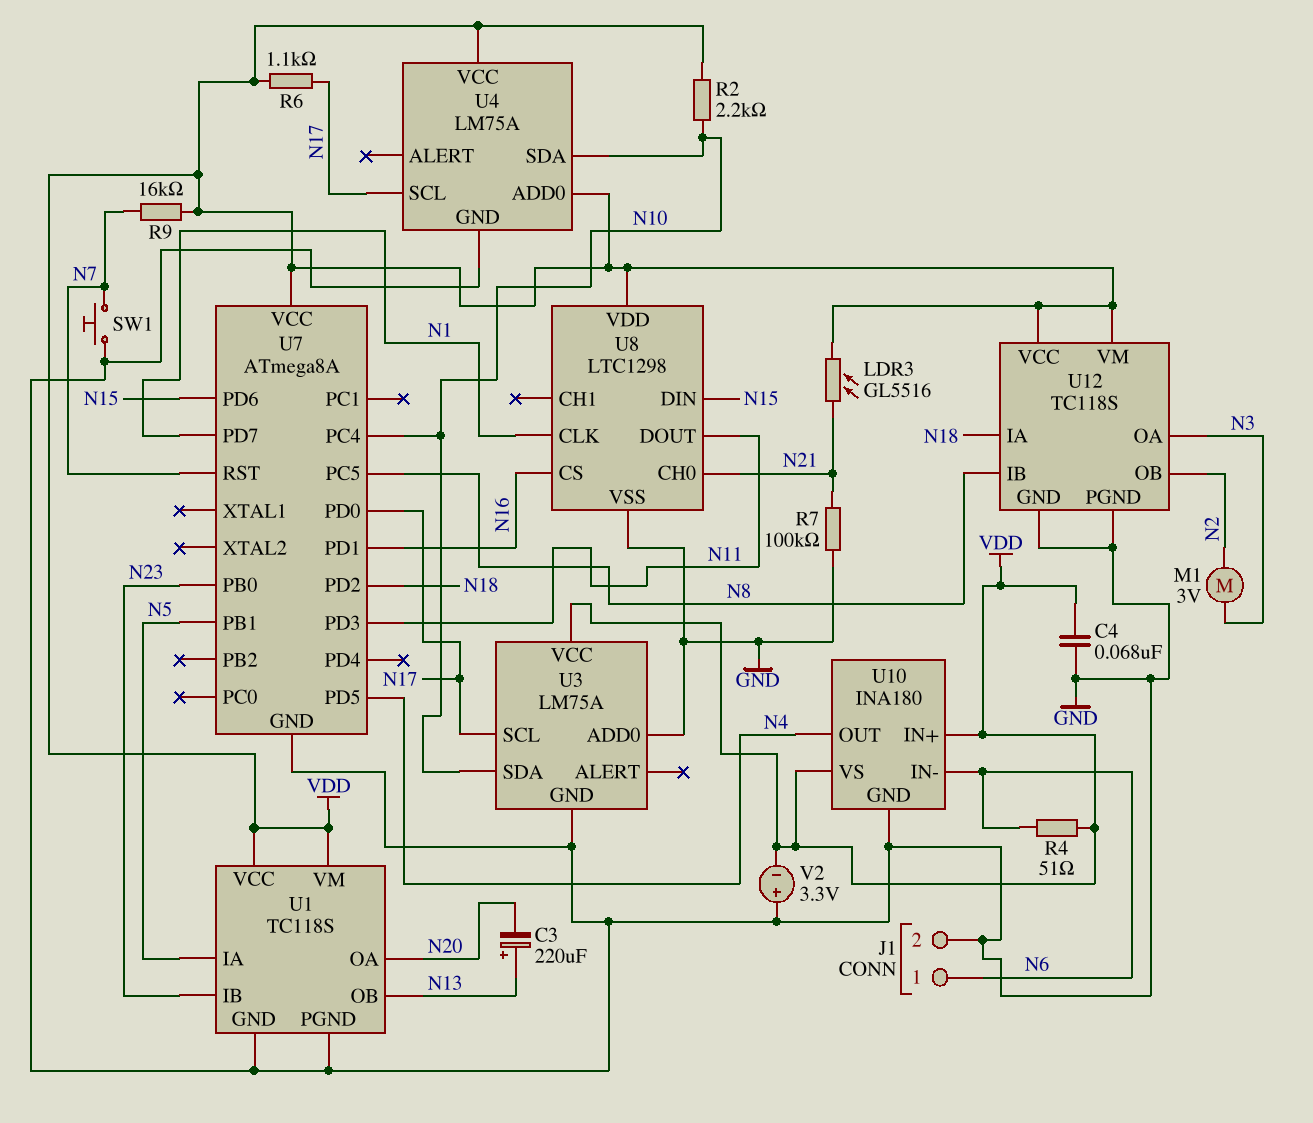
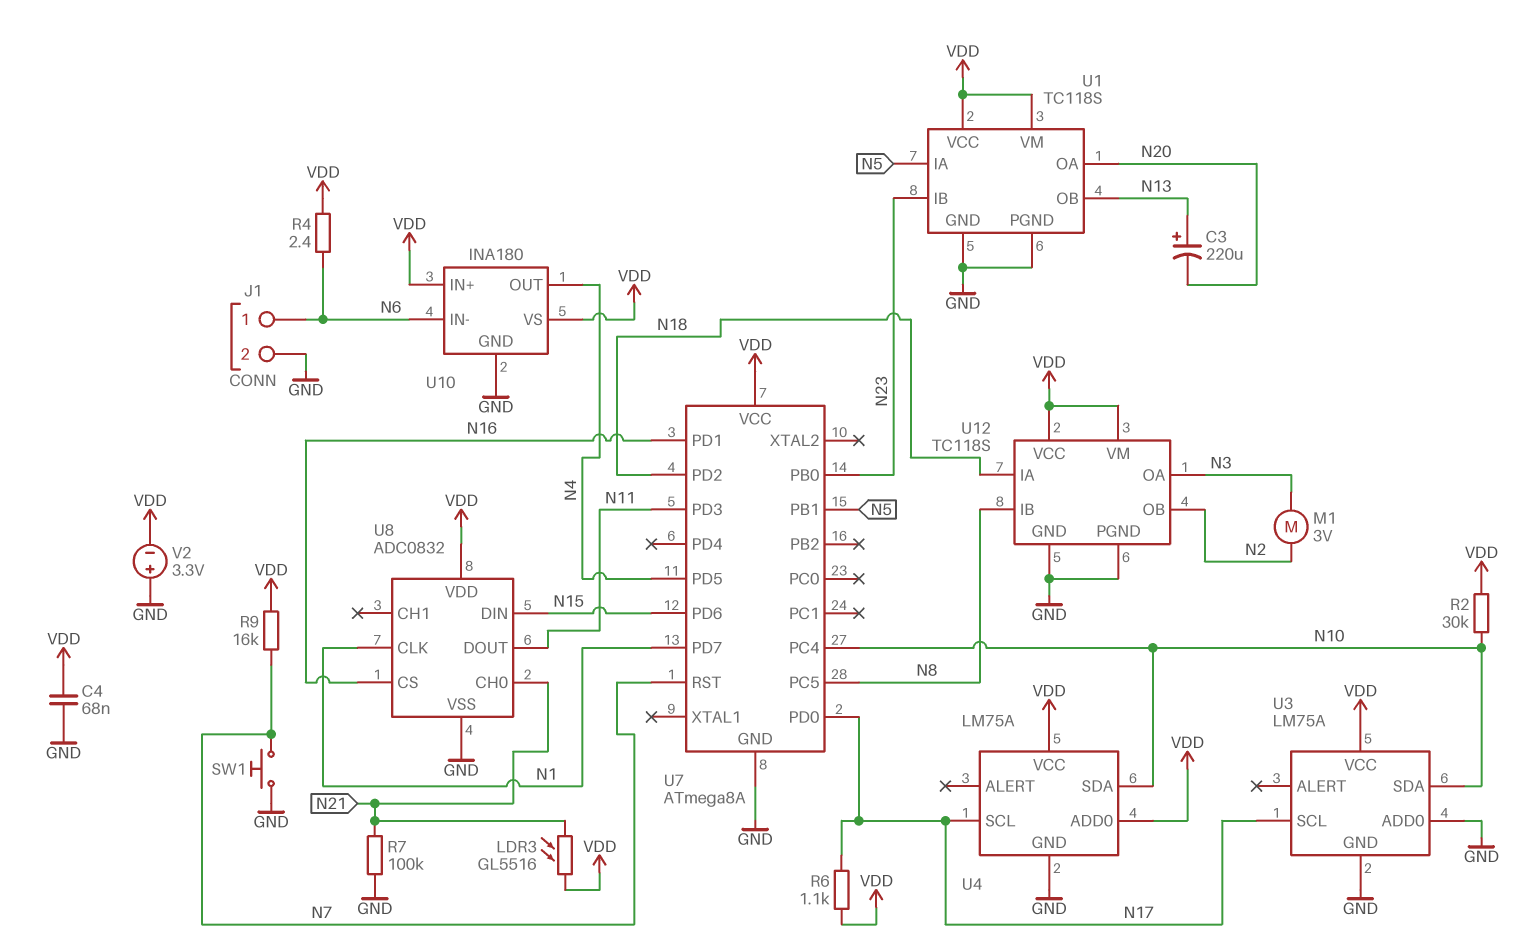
R2: 2.2k (N10, VDD) -> 30k (N10, VDD)
R4: 51 (N6, VDD) -> 2.4 (N6, VDD)
U8: LTC1298 -> ADC0832

